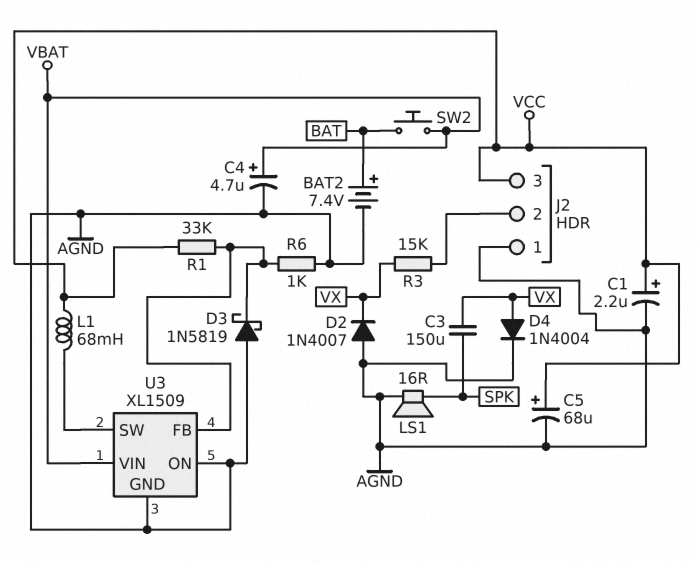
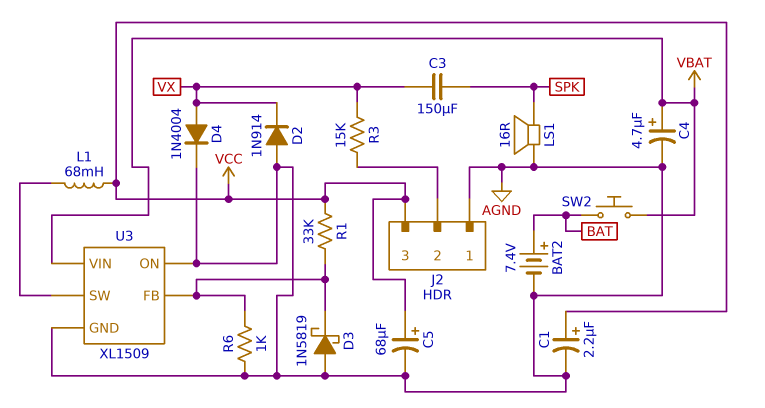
D2: diode 1N4007 (A AGND, K VX) -> diode 1N914 (A AGND, K VX)

